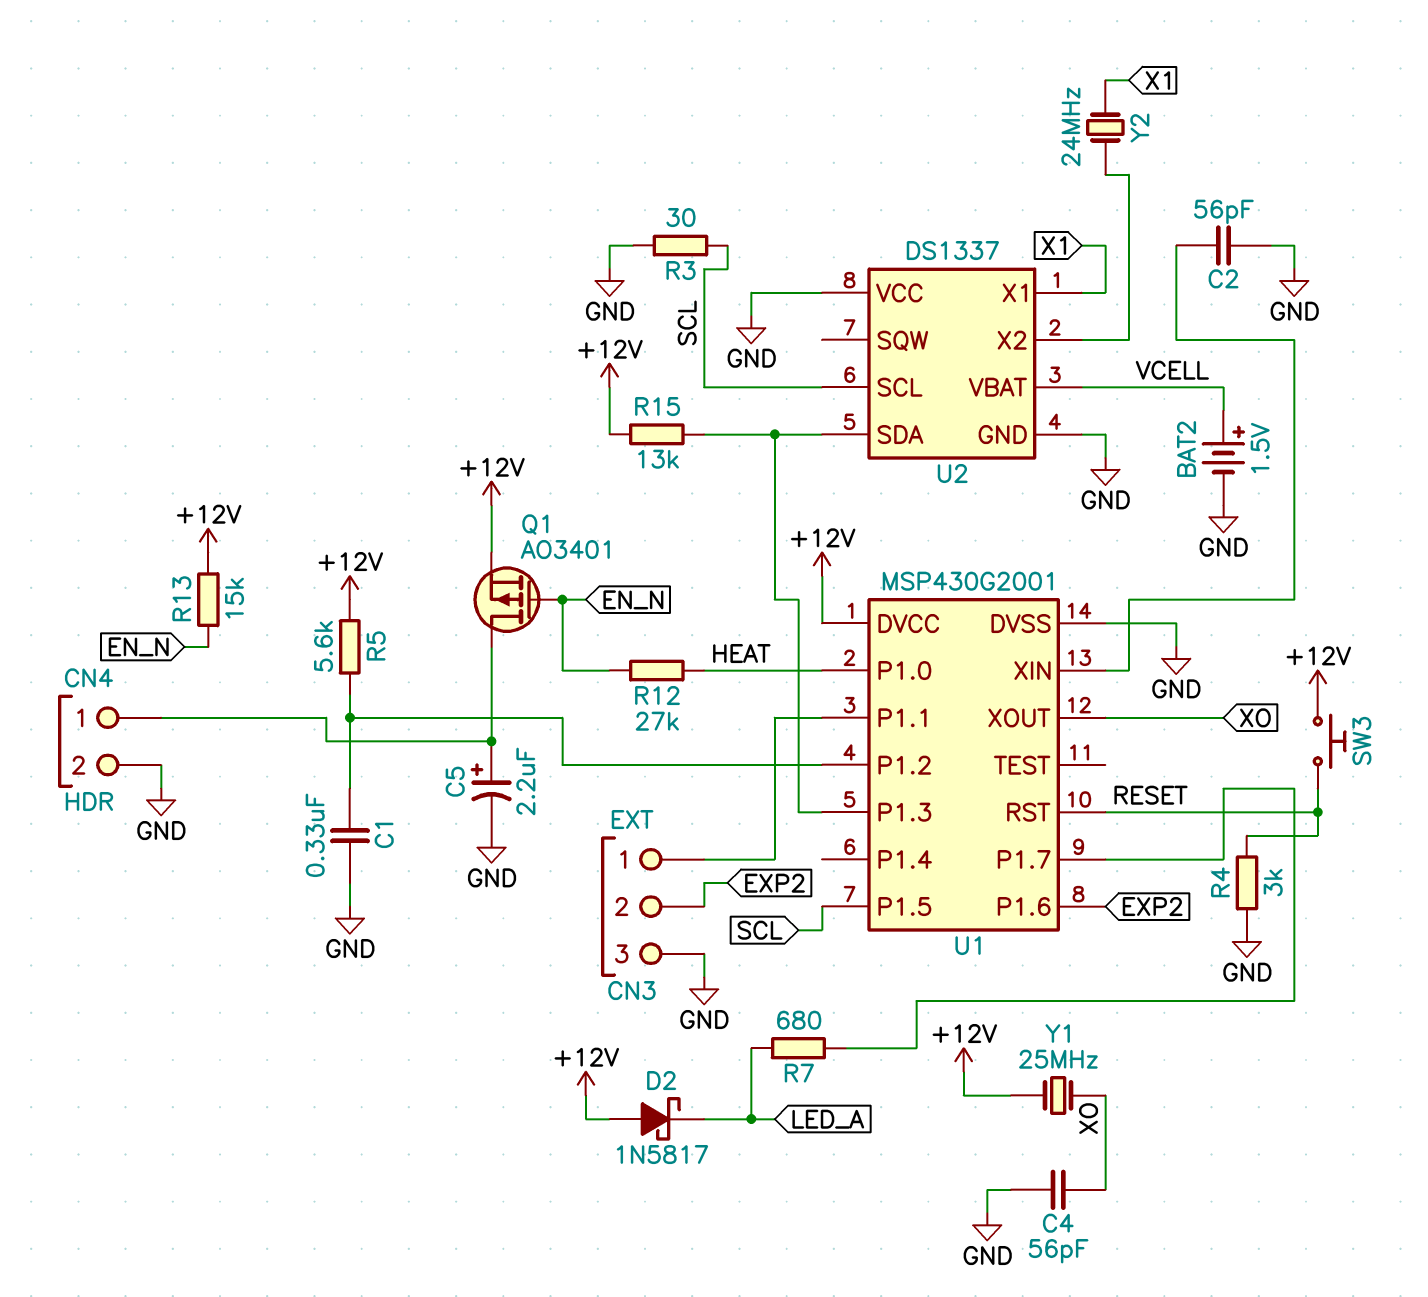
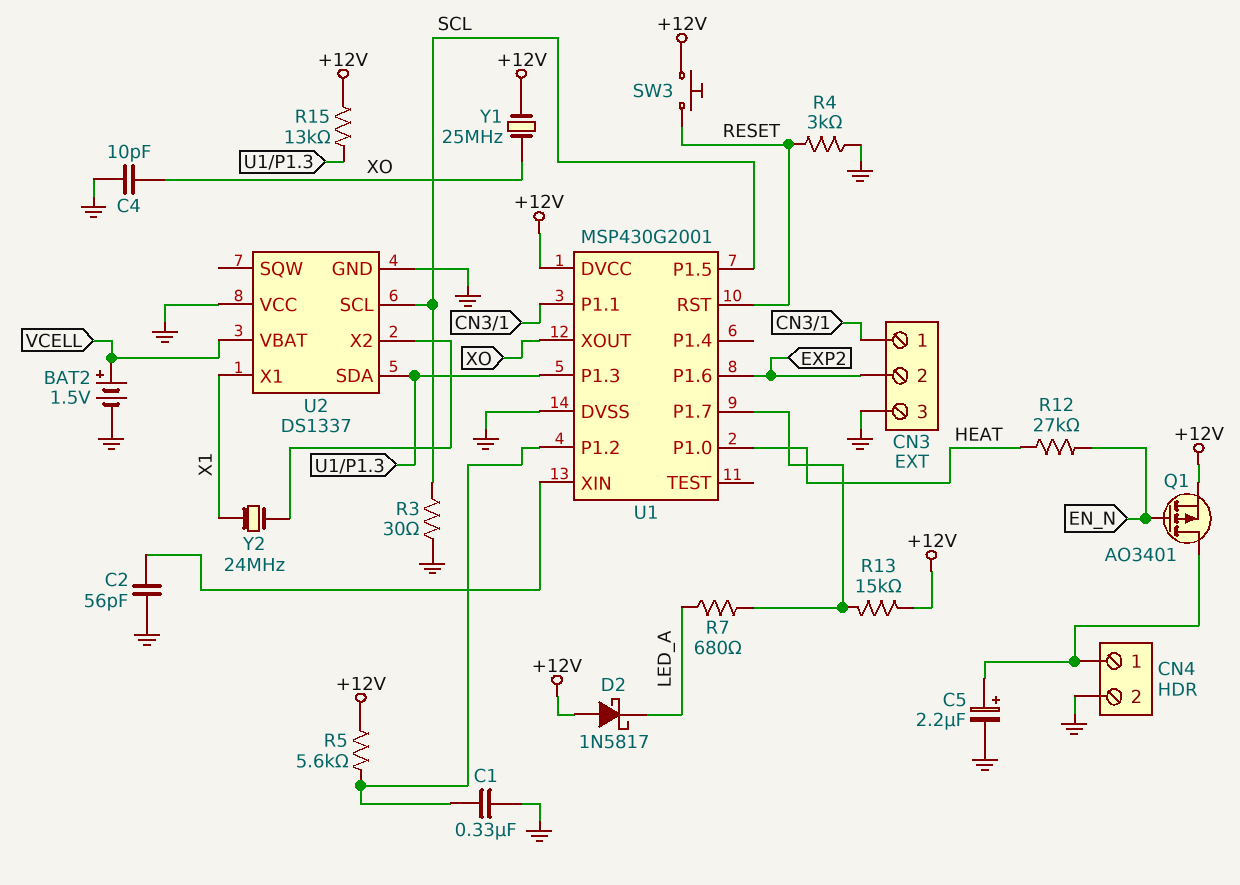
C4: 56pF (GND, XO) -> 10pF (GND, XO)
R13: 15k (+12V, EN_N) -> 15k (+12V, U1/P1.7)

